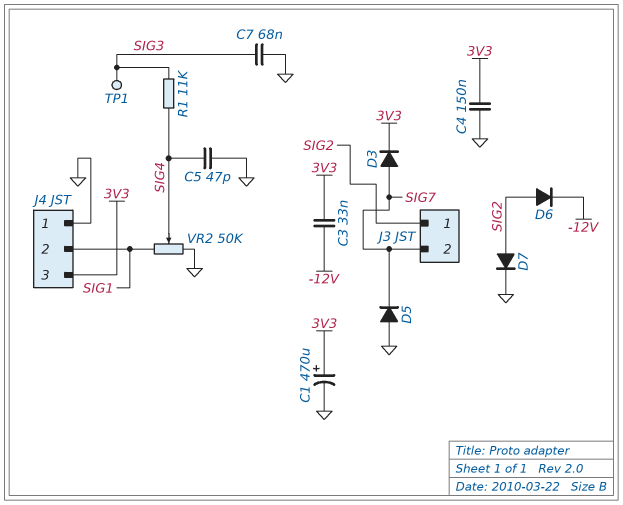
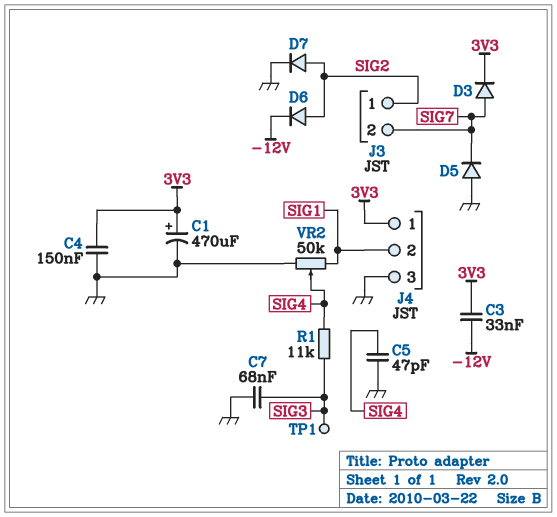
J4 pin 1: GND -> 3V3
J4 pin 3: 3V3 -> GND

